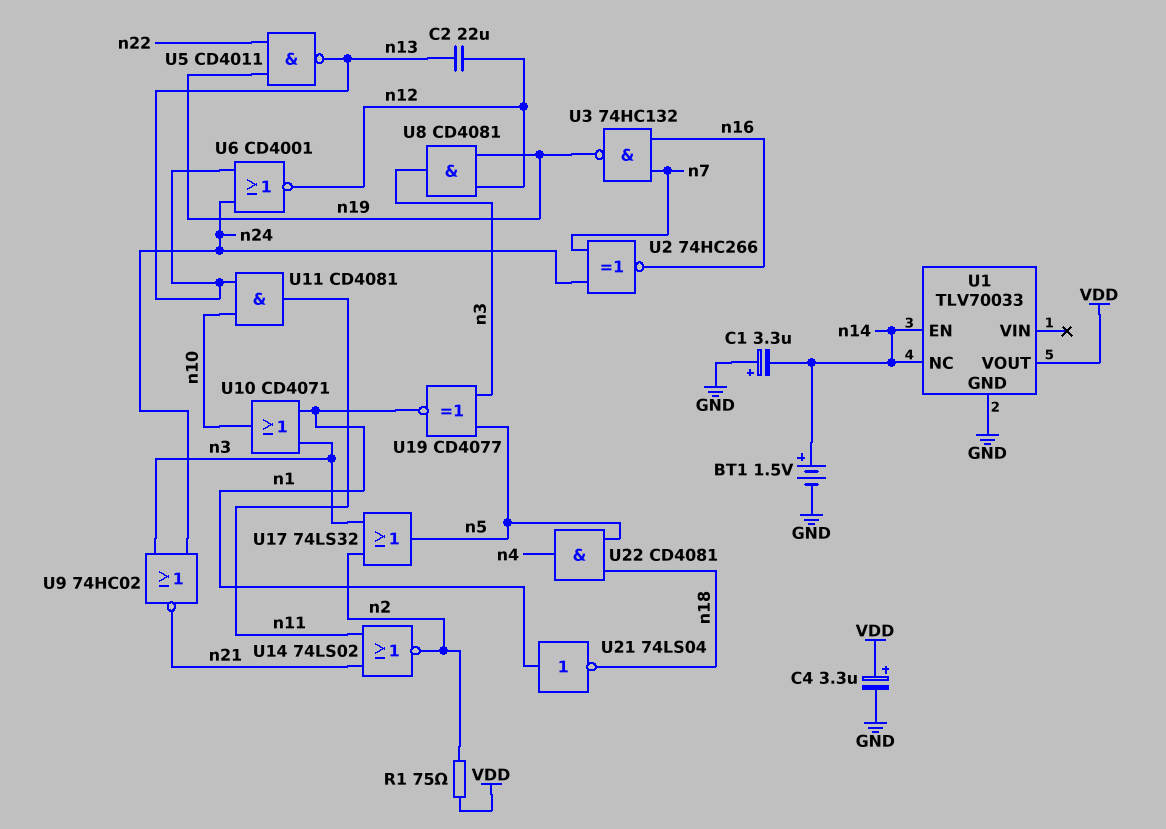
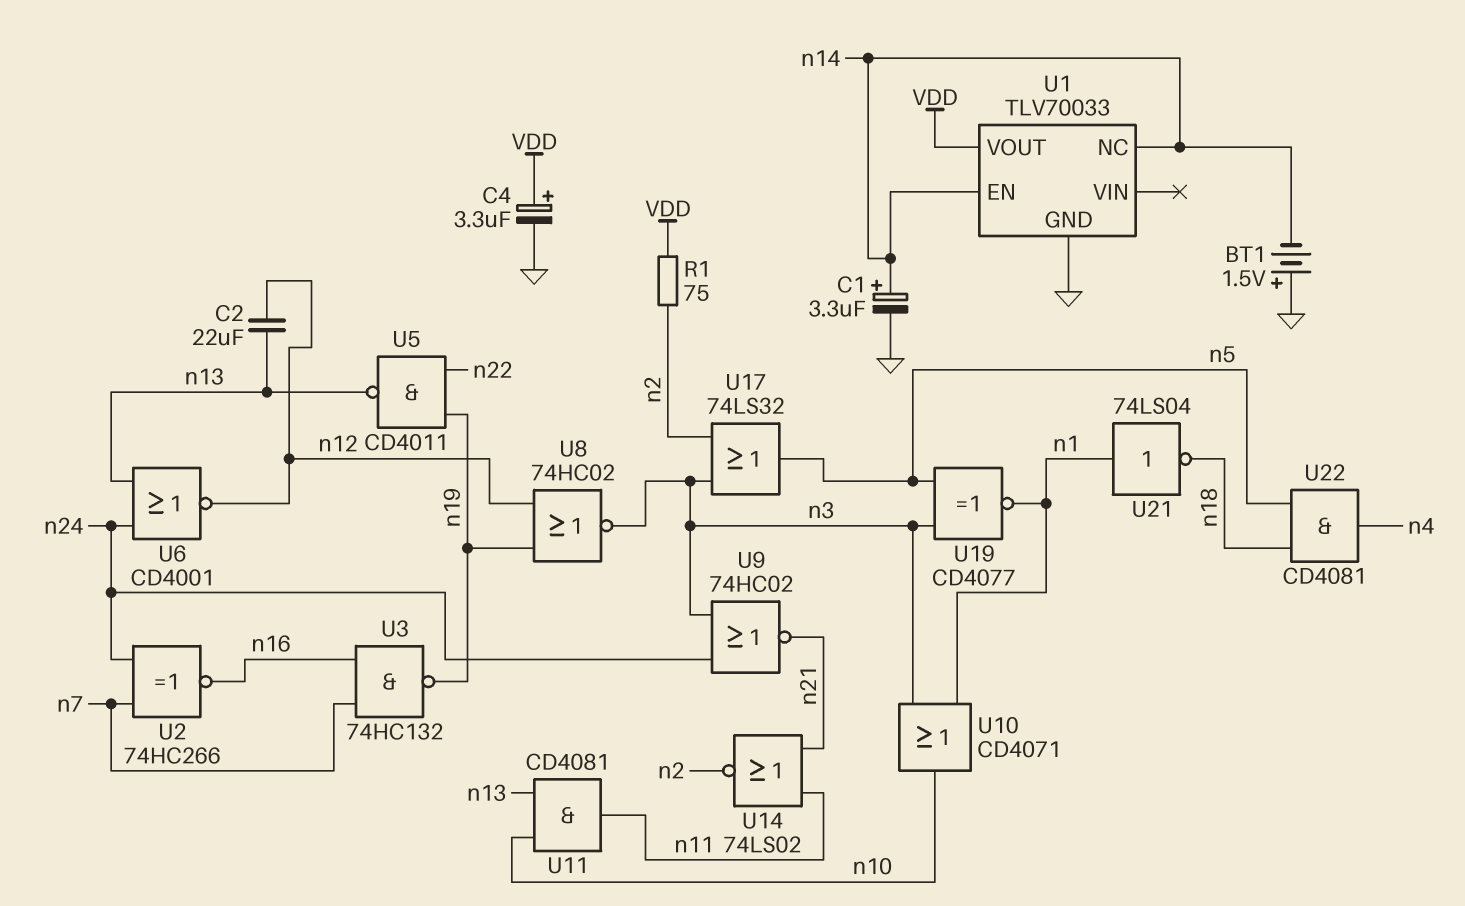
BT1: 1.5V (plus n14, minus GND) -> 1.5V (plus GND, minus n14)
C1: 3.3uF (plus GND, minus n14) -> 3.3uF (plus n14, minus GND)
U8: AND CD4081 (in n12, in n19, out n3) -> NOR 74HC02 (in n12, in n19, out n3)

